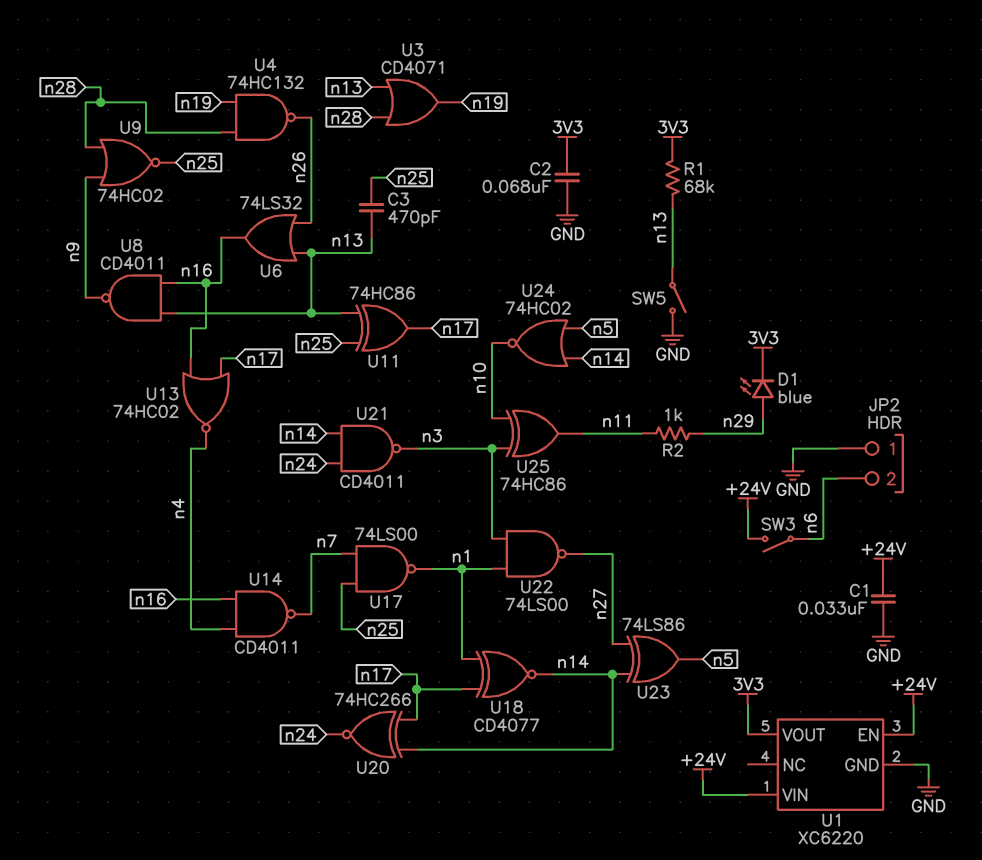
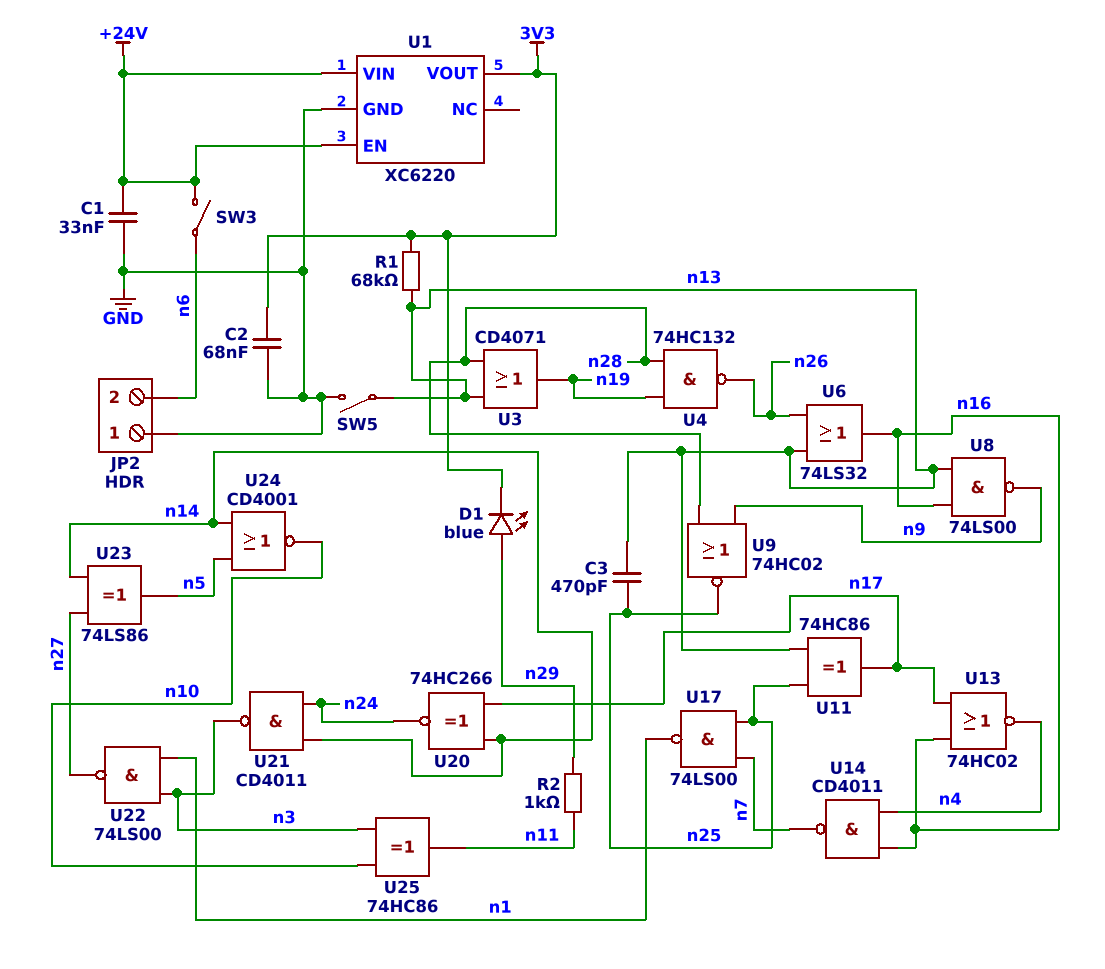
U8: NAND CD4011 (in n13, in n16, out n9) -> NAND 74LS00 (in n13, in n16, out n9)
U18: XNOR CD4077 (in n1, in n17, out n14) -> none
U24: NOR 74HC02 (in n5, in n14, out n10) -> NOR CD4001 (in n5, in n14, out n10)

